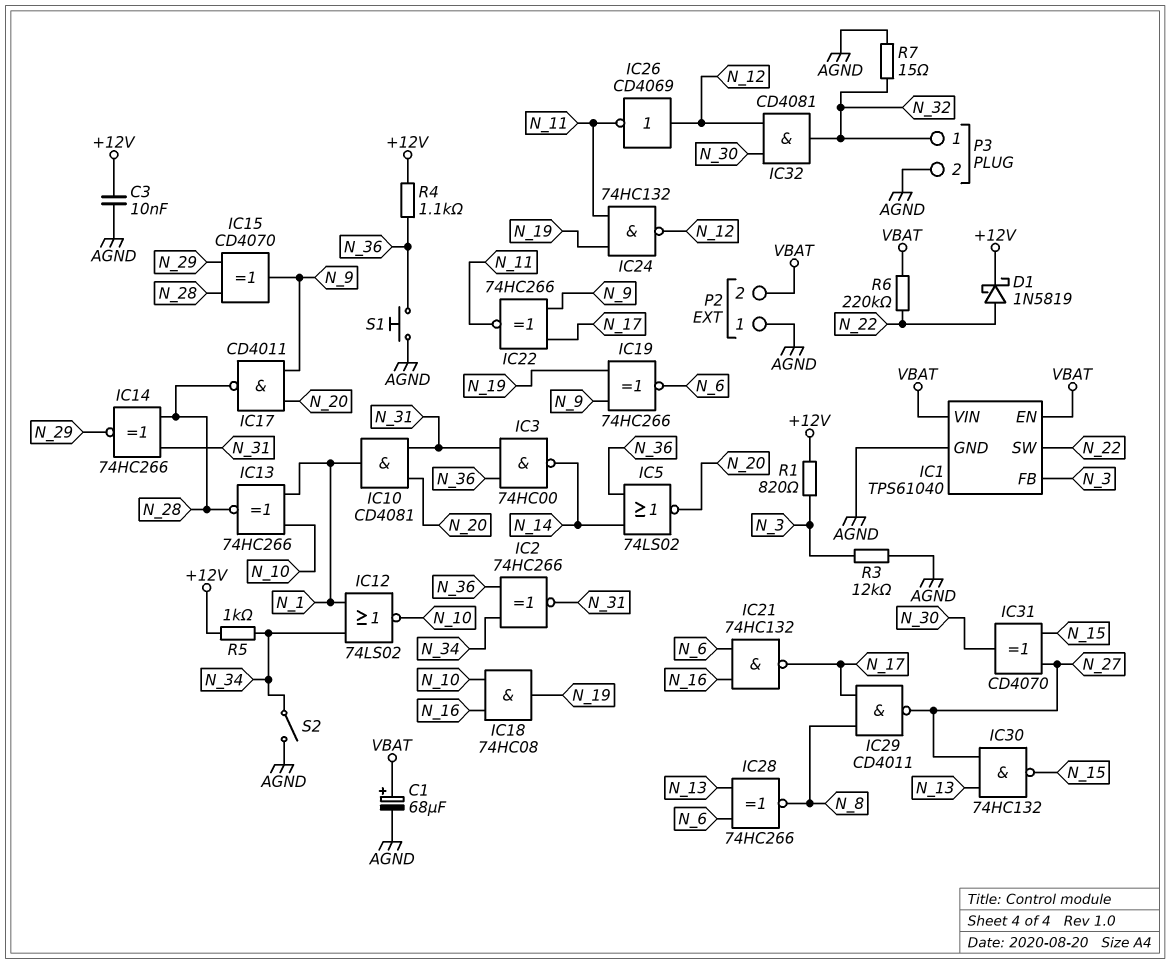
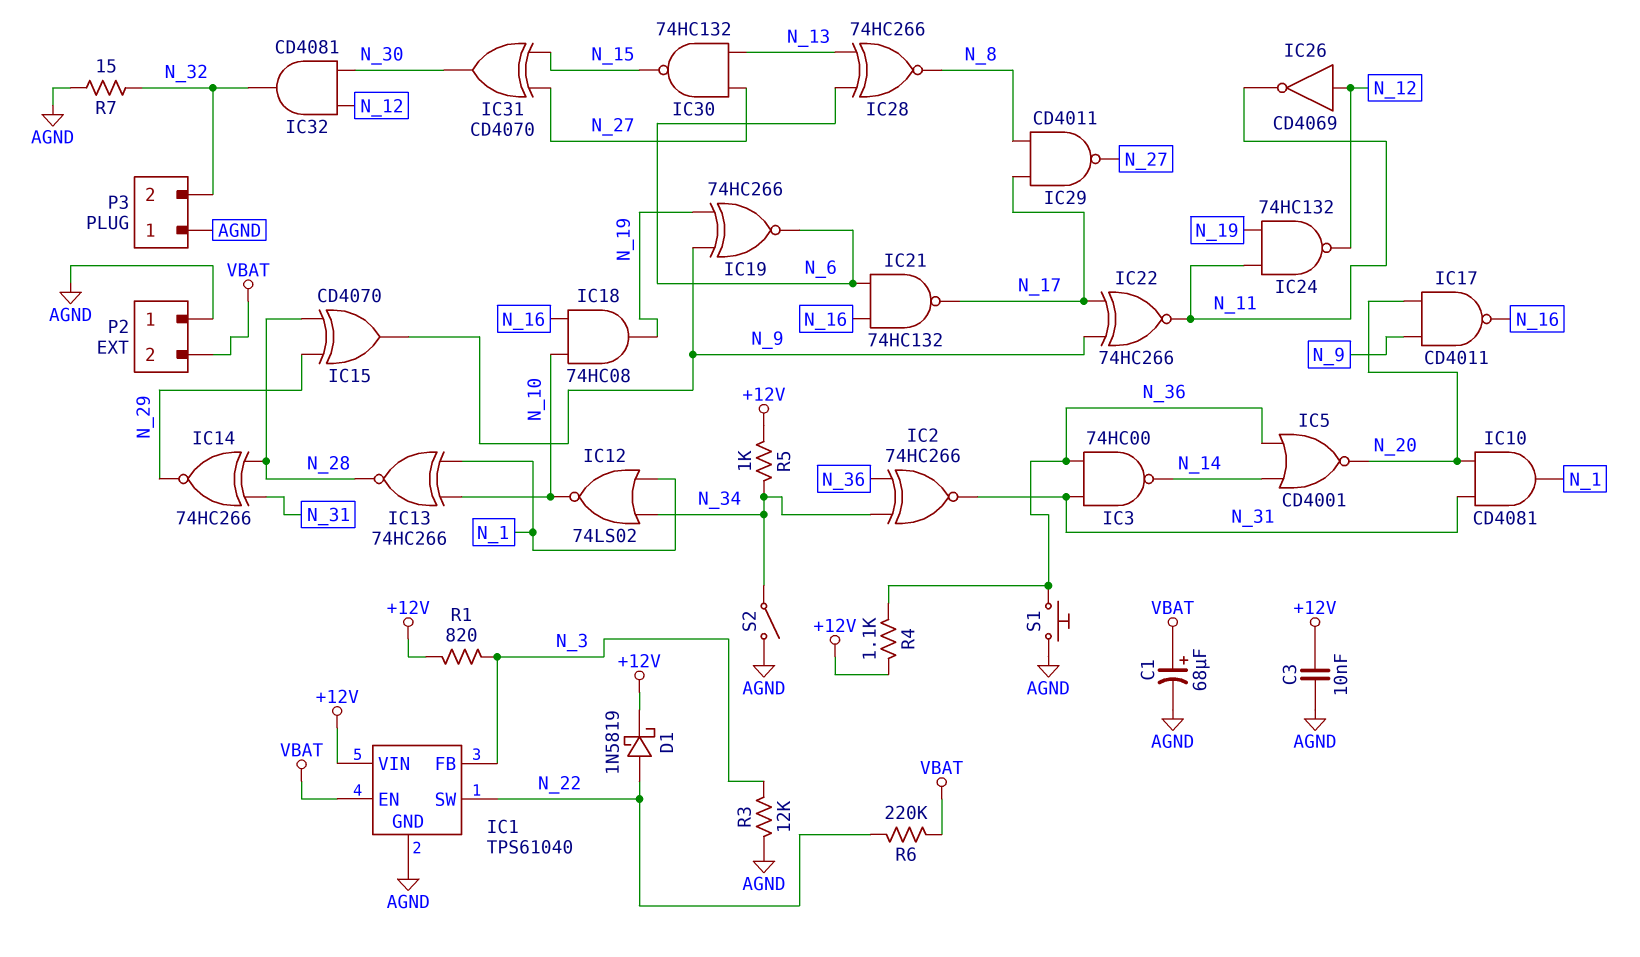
IC1 pin VIN: VBAT -> +12V
IC5: NOR 74LS02 (in N_14, in N_36, out N_20) -> NOR CD4001 (in N_14, in N_36, out N_20)
IC17: NAND CD4011 (in N_9, in N_20, out N_28) -> NAND CD4011 (in N_9, in N_20, out N_16)
P3 pin 1: N_32 -> AGND
P3 pin 2: AGND -> N_32

